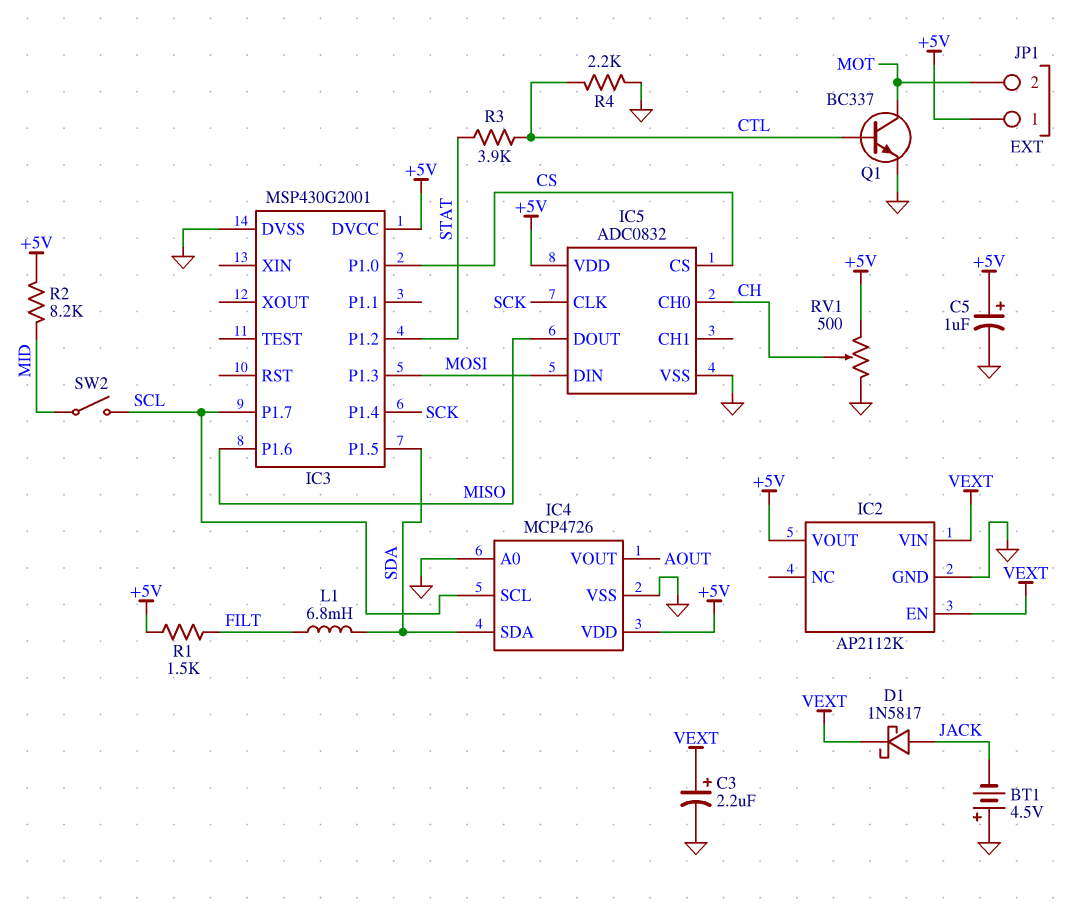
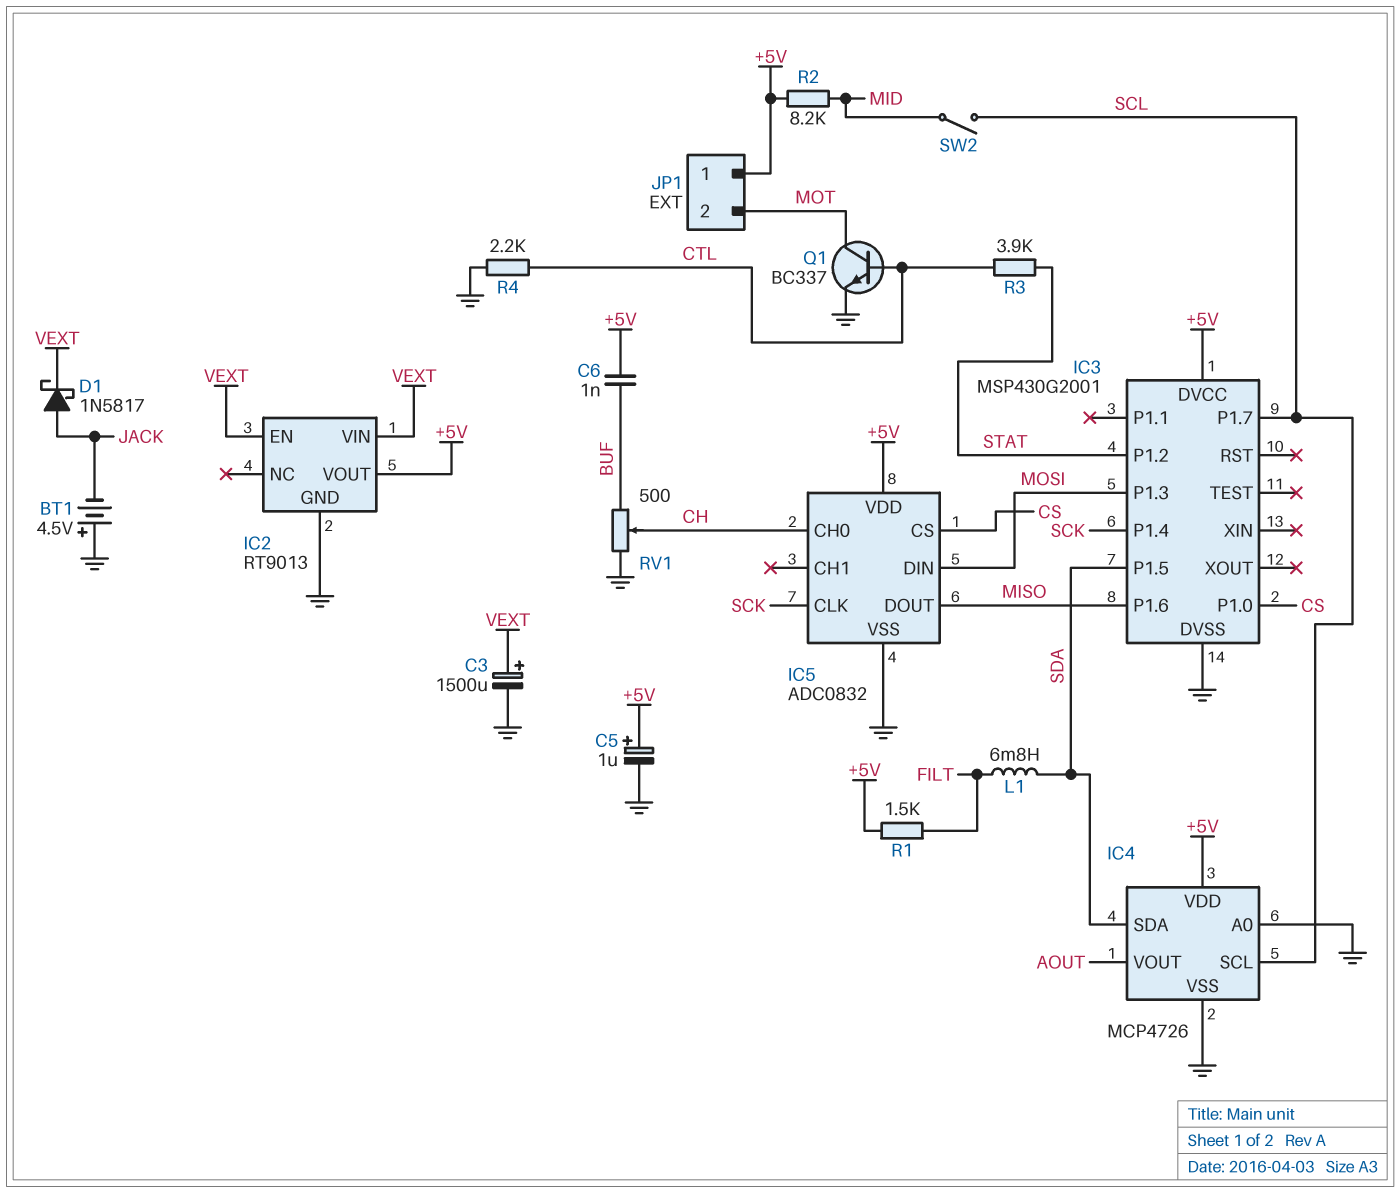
C3: 2.2uF (plus VEXT, minus GND) -> 1500uF (plus VEXT, minus GND)
C6: none -> 1nF (+5V, BUF)
IC2: AP2112K -> RT9013
RV1: 500 (+5V, GND, wiper CH) -> 500 (BUF, GND, wiper CH)

